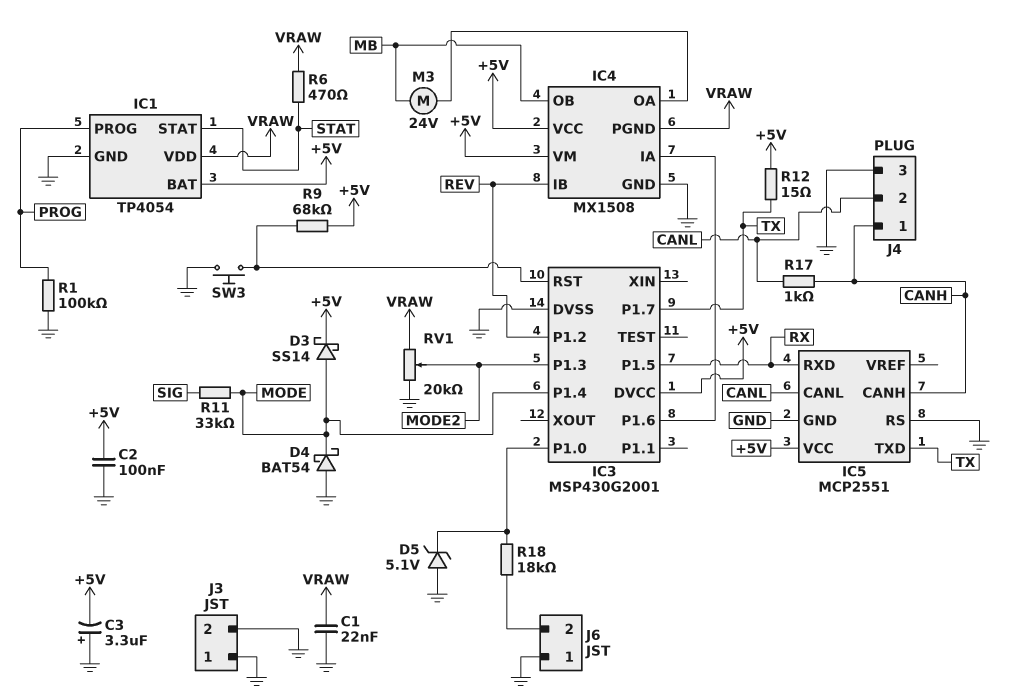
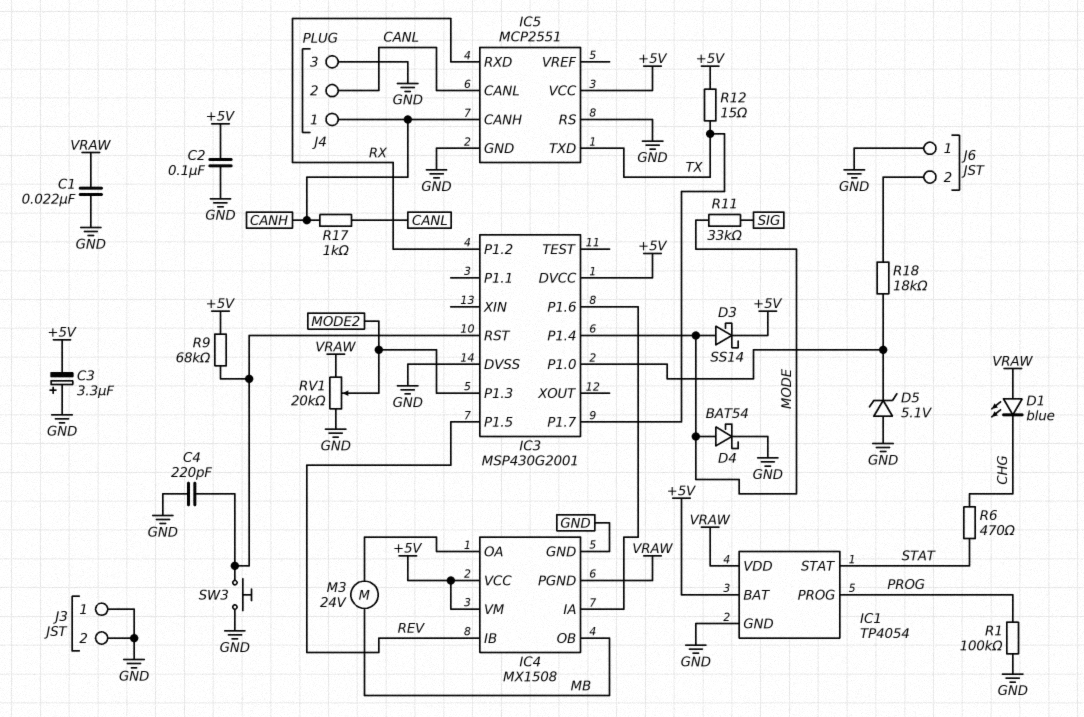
C4: none -> 220pF (GND, IC3/RST)
D1: none -> LED blue (A VRAW, K CHG)
D4: schottky BAT54 (A GND, K MODE) -> schottky BAT54 (A MODE, K GND)
IC3 pin P1.2: REV -> RX
IC3 pin P1.5: RX -> REV
R6: 470 (STAT, VRAW) -> 470 (CHG, STAT)

